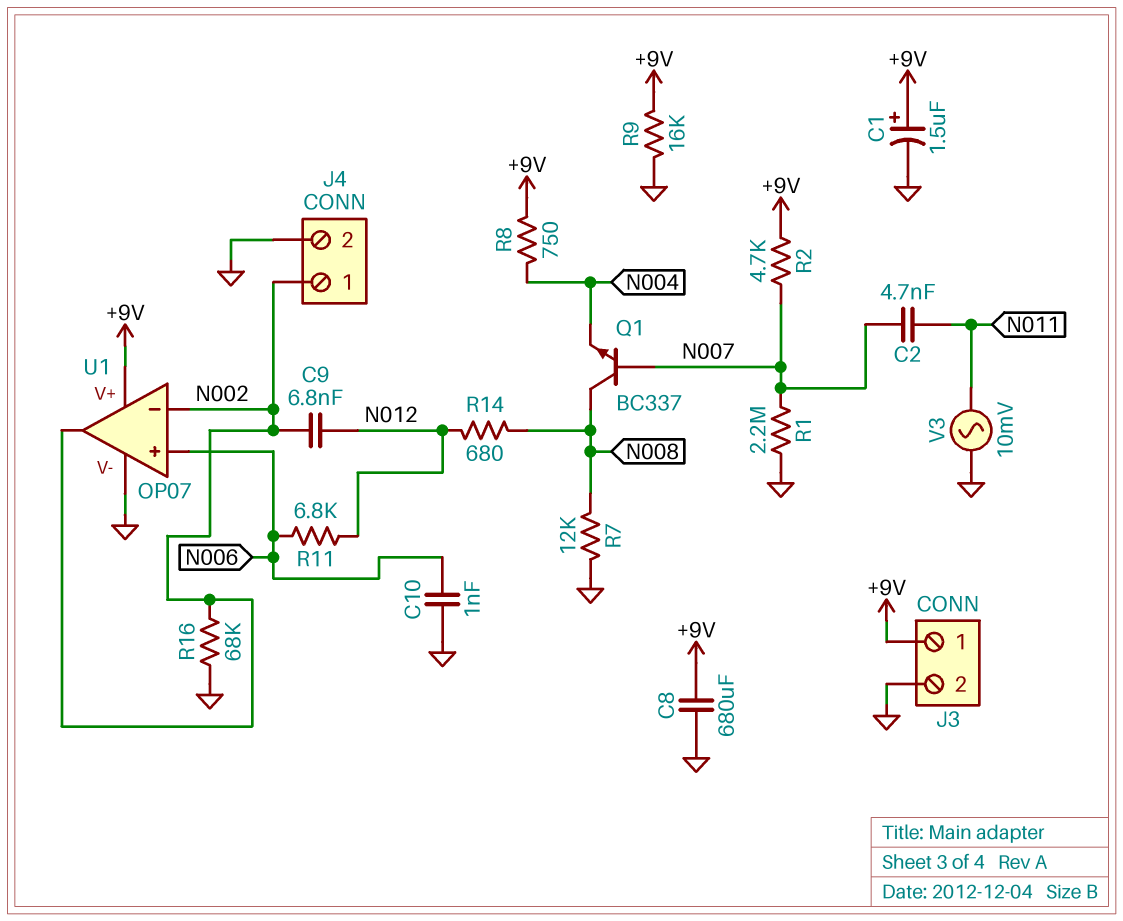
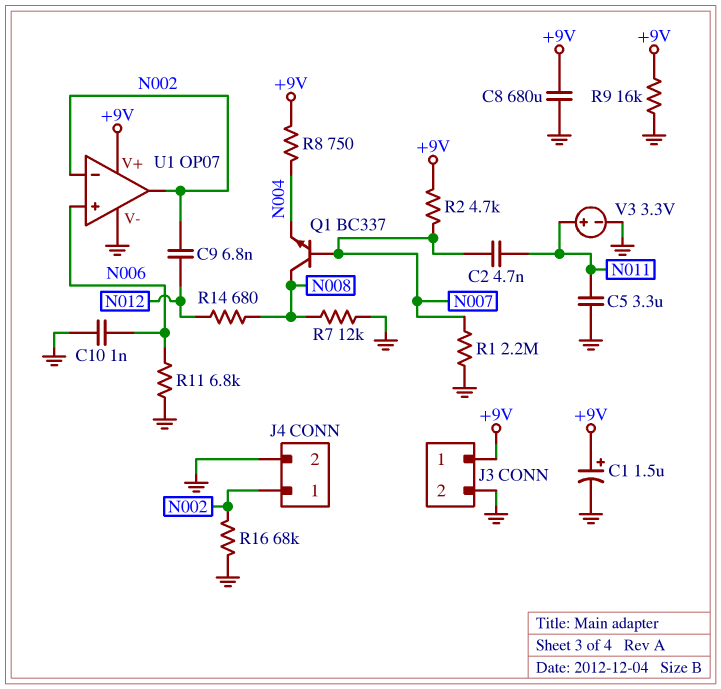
C5: none -> 3.3uF (GND, N011)
R11: 6.8k (N006, N012) -> 6.8k (GND, N006)
V3: AC 10mV (GND, N011) -> 3.3V (plus N011, minus GND)

